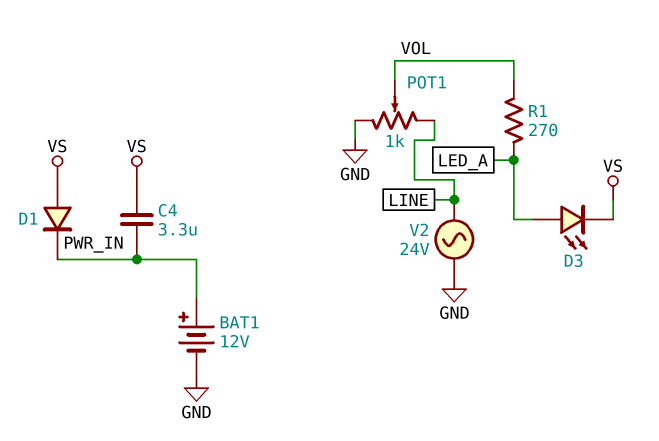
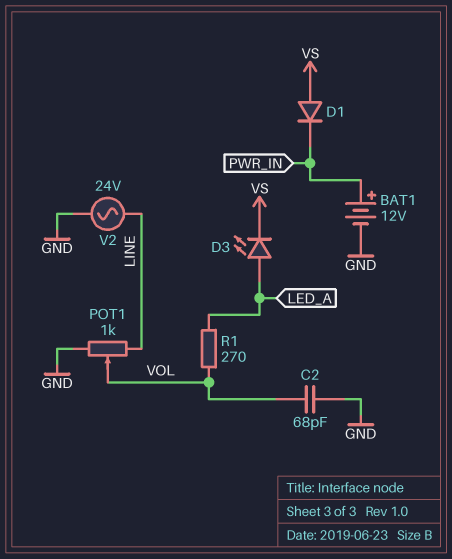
C2: none -> 68pF (GND, VOL)
C4: 3.3uF (PWR_IN, VS) -> none

